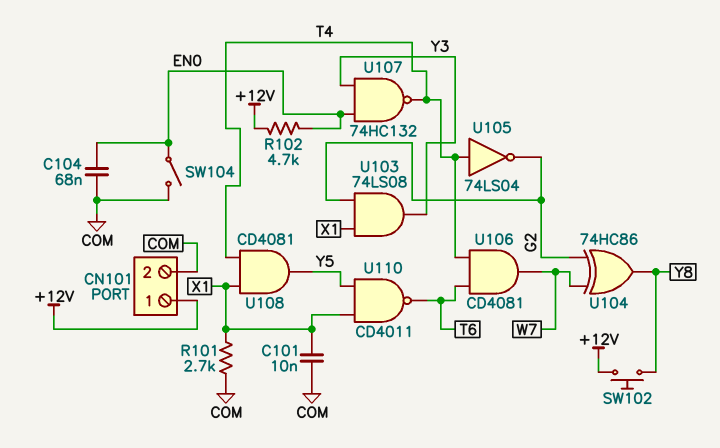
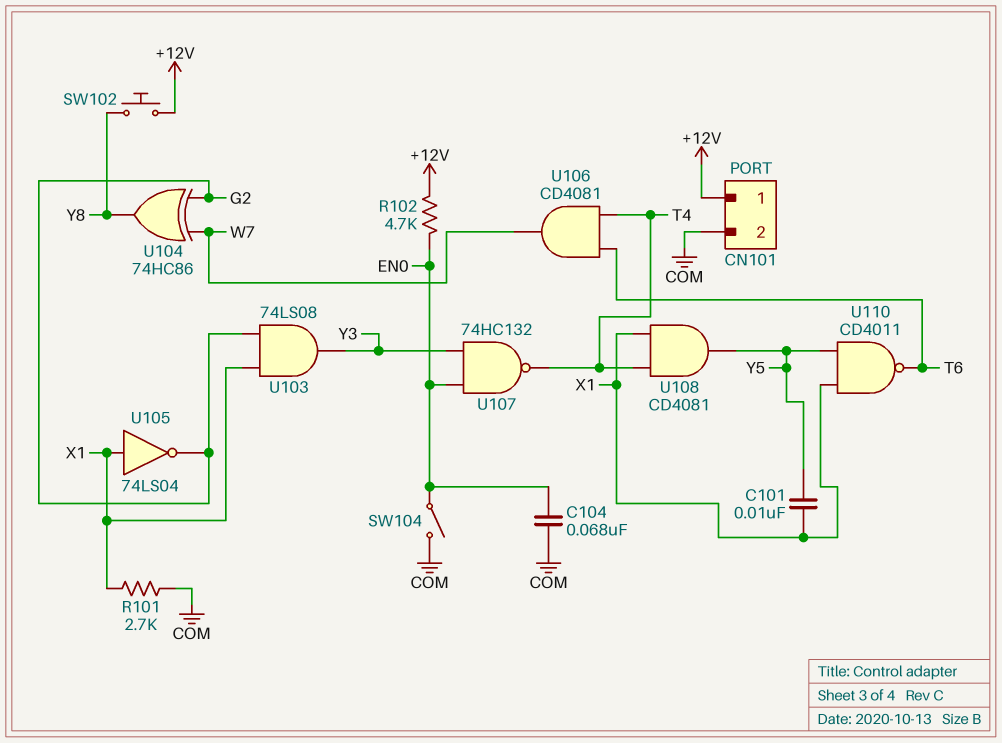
C101: 10nF (COM, X1) -> 10nF (X1, Y5)
U105: NOT 74LS04 (in T4, out G2) -> NOT 74LS04 (in X1, out G2)

